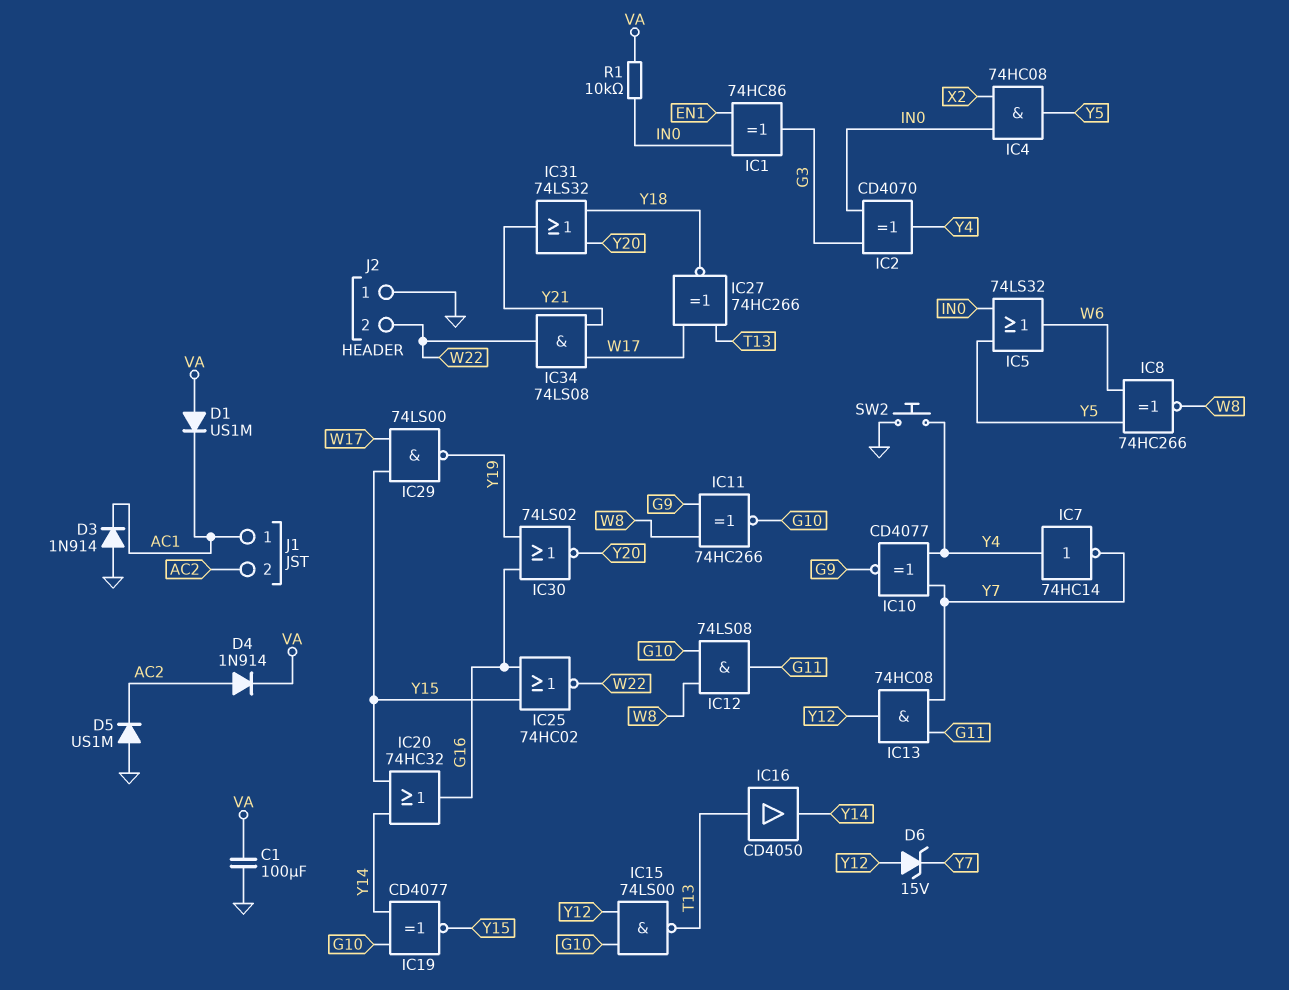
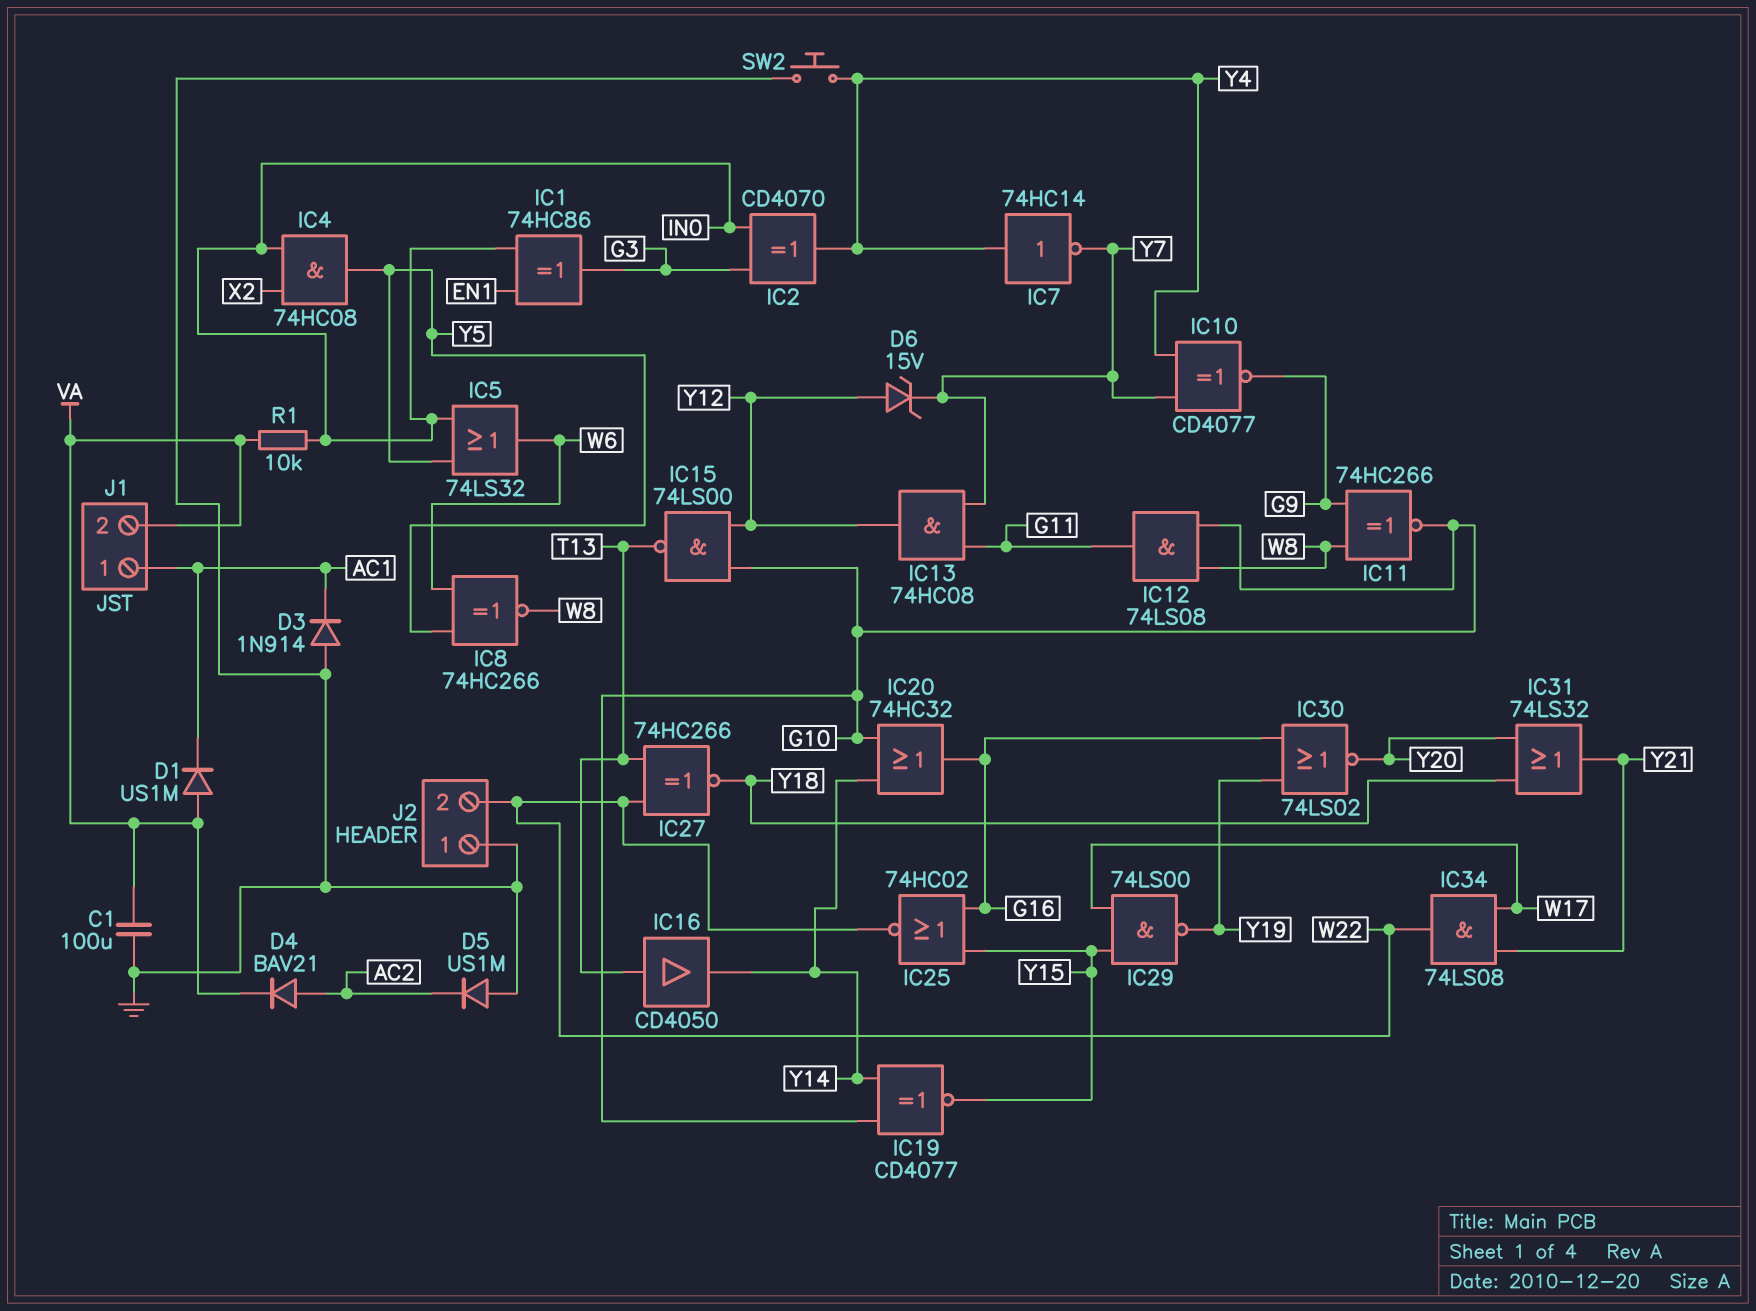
D4: diode 1N914 (A AC2, K VA) -> diode BAV21 (A AC2, K VA)
IC20: OR 74HC32 (in Y14, in Y15, out G16) -> OR 74HC32 (in G10, in Y14, out G16)
IC27: XNOR 74HC266 (in T13, in W17, out Y18) -> XNOR 74HC266 (in T13, in W22, out Y18)
J1 pin 2: AC2 -> VA

